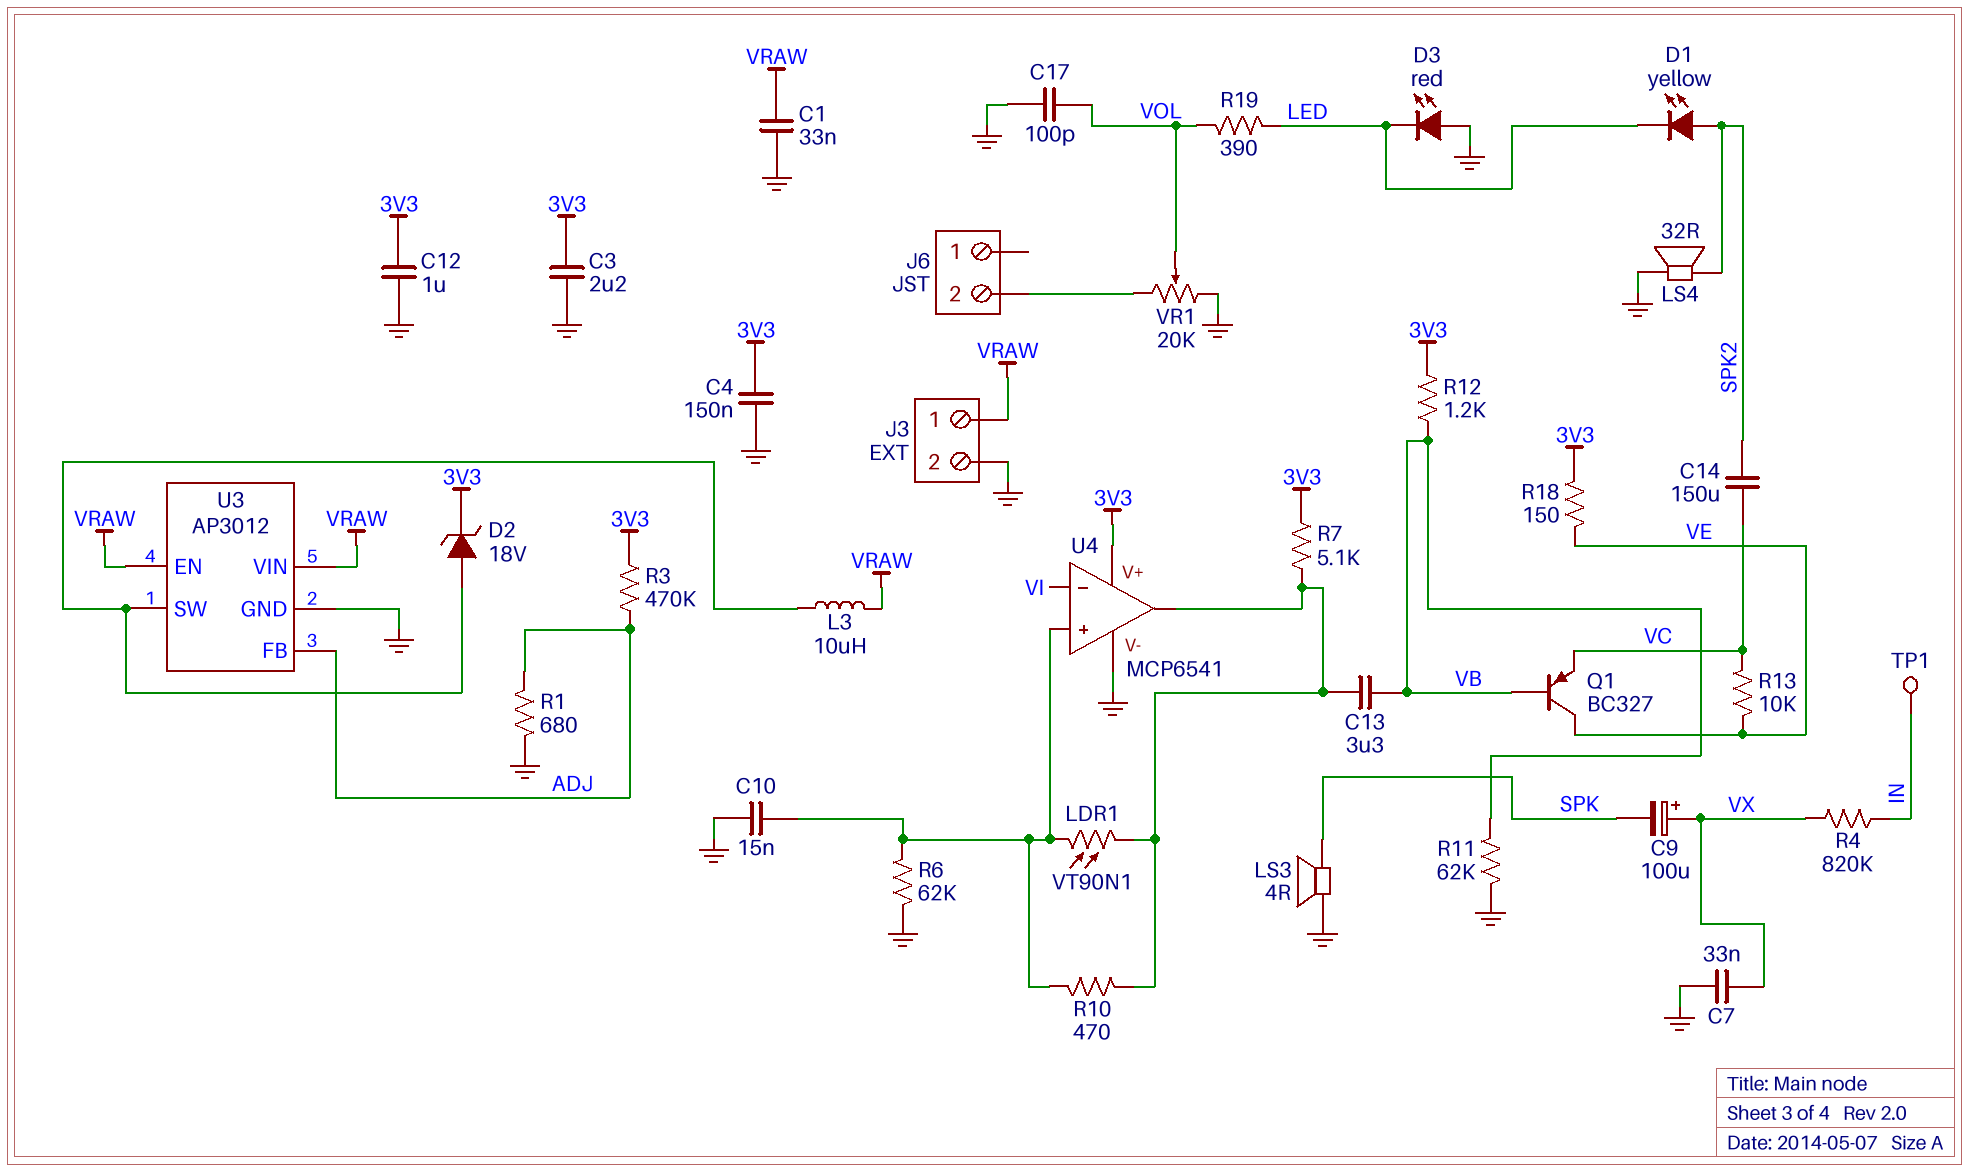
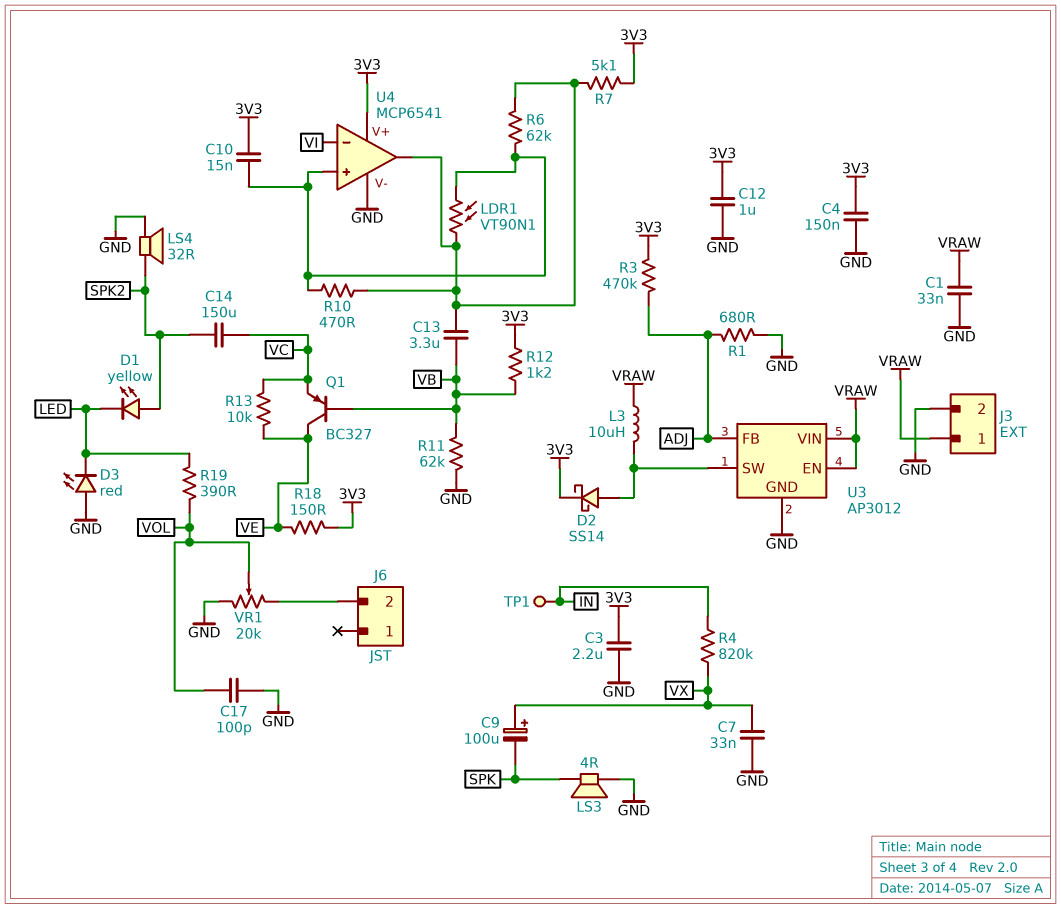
C10: 15nF (GND, U4/in+) -> 15nF (3V3, U4/in+)
D2: zener 18V (A U3/SW, K 3V3) -> schottky SS14 (A U3/SW, K 3V3)
R6: 62k (GND, U4/in+) -> 62k (U4/in+, U4/out)

